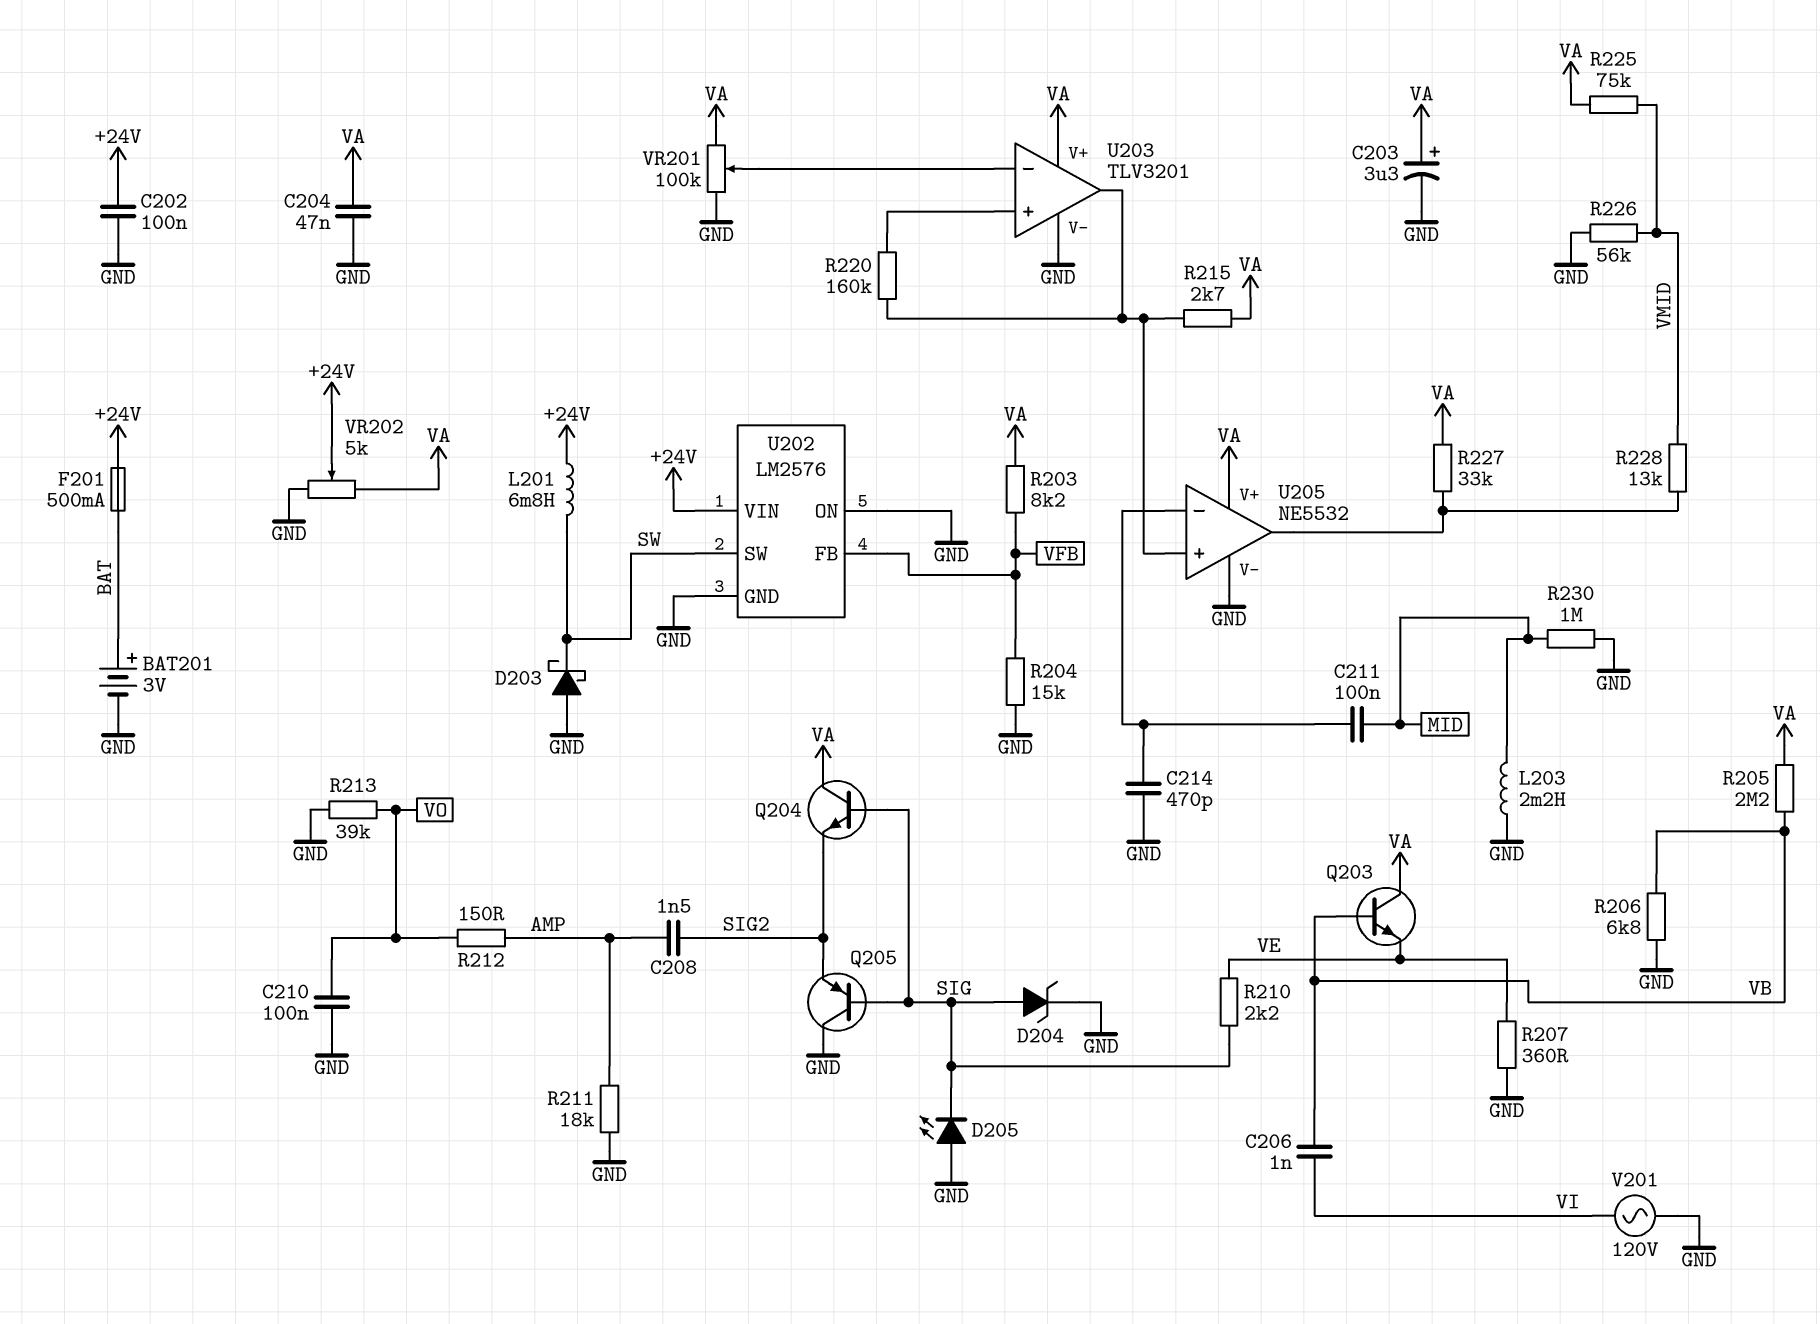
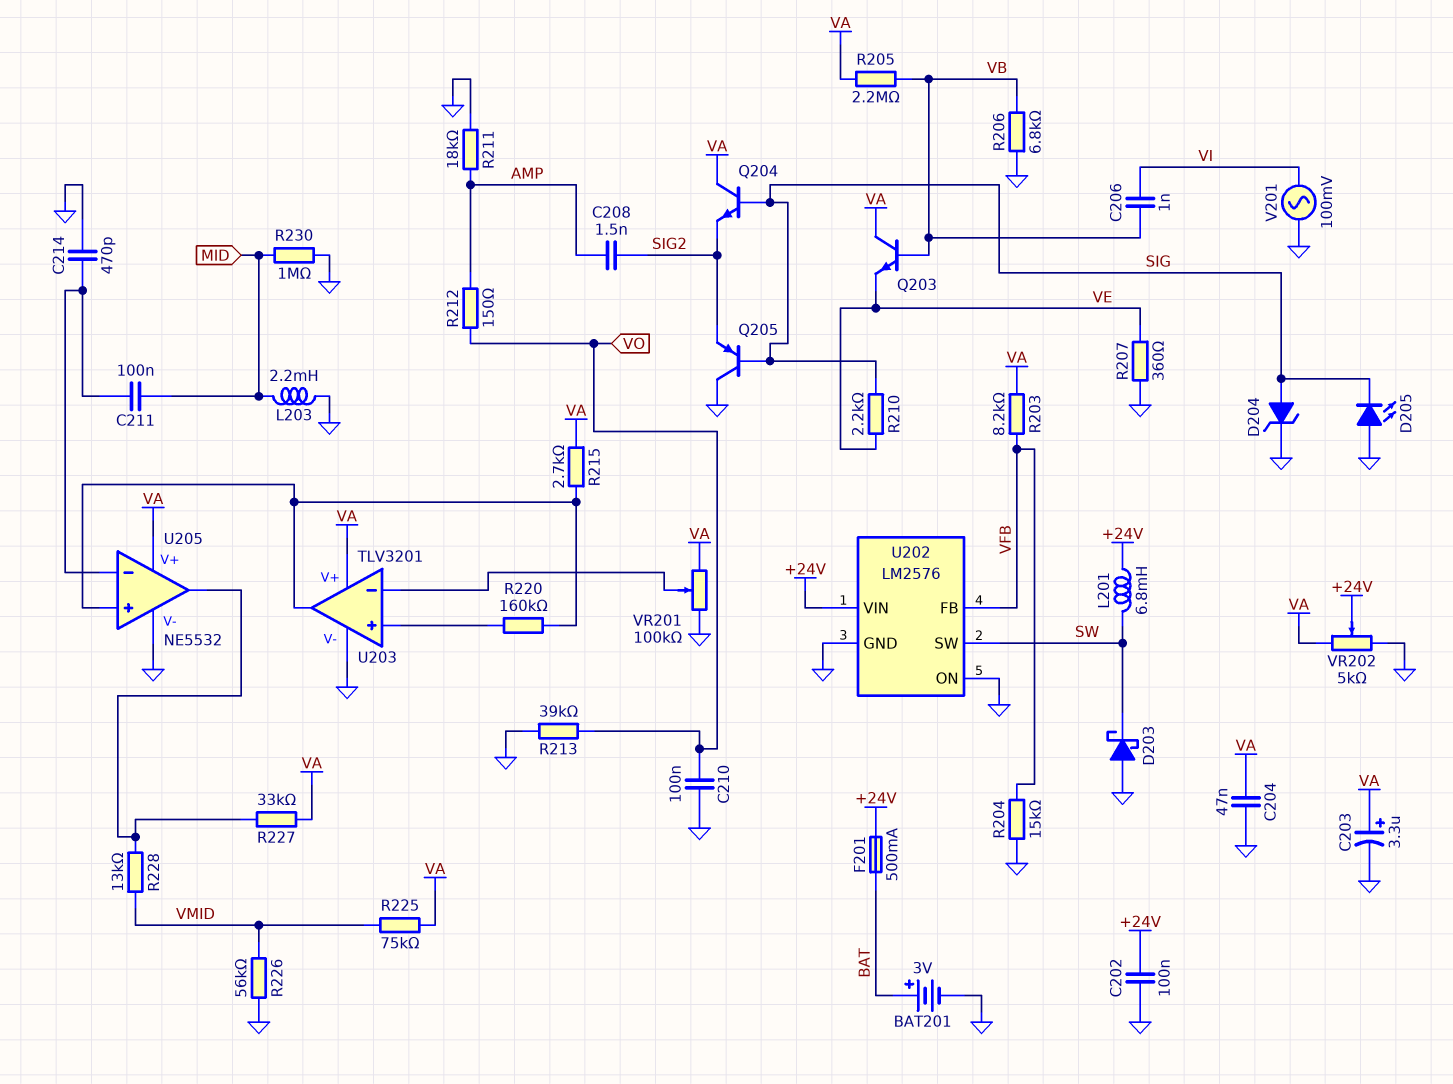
V201: AC 120V (GND, VI) -> AC 100mV (GND, VI)

